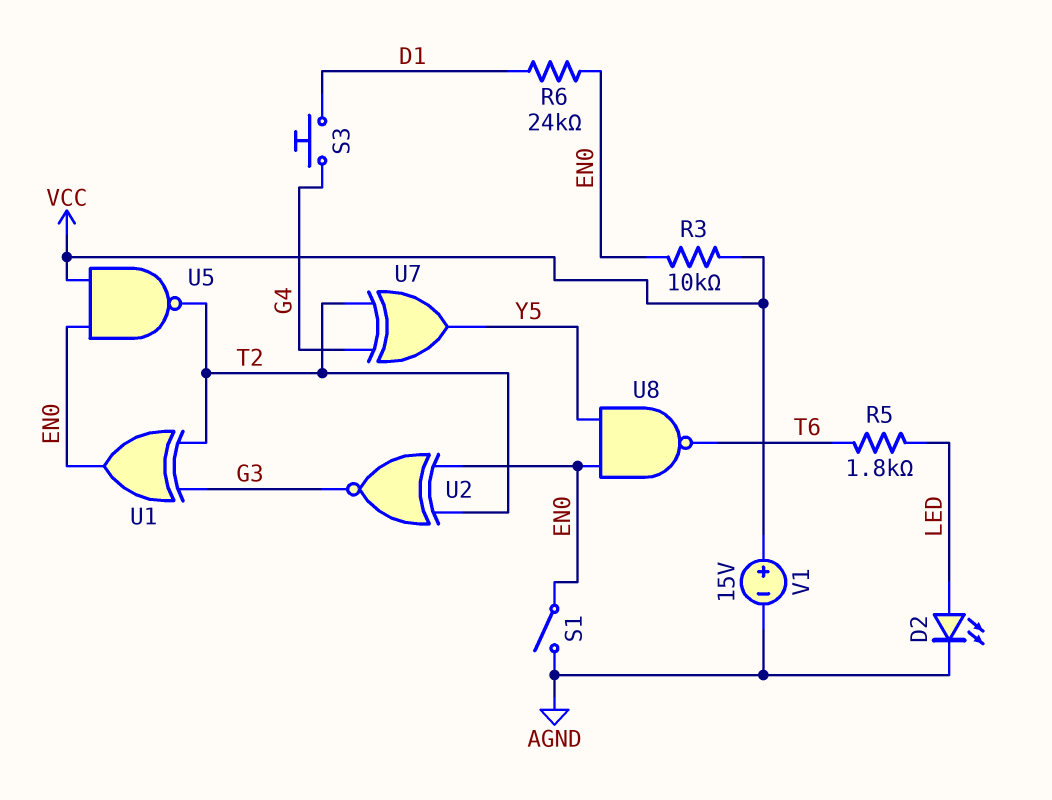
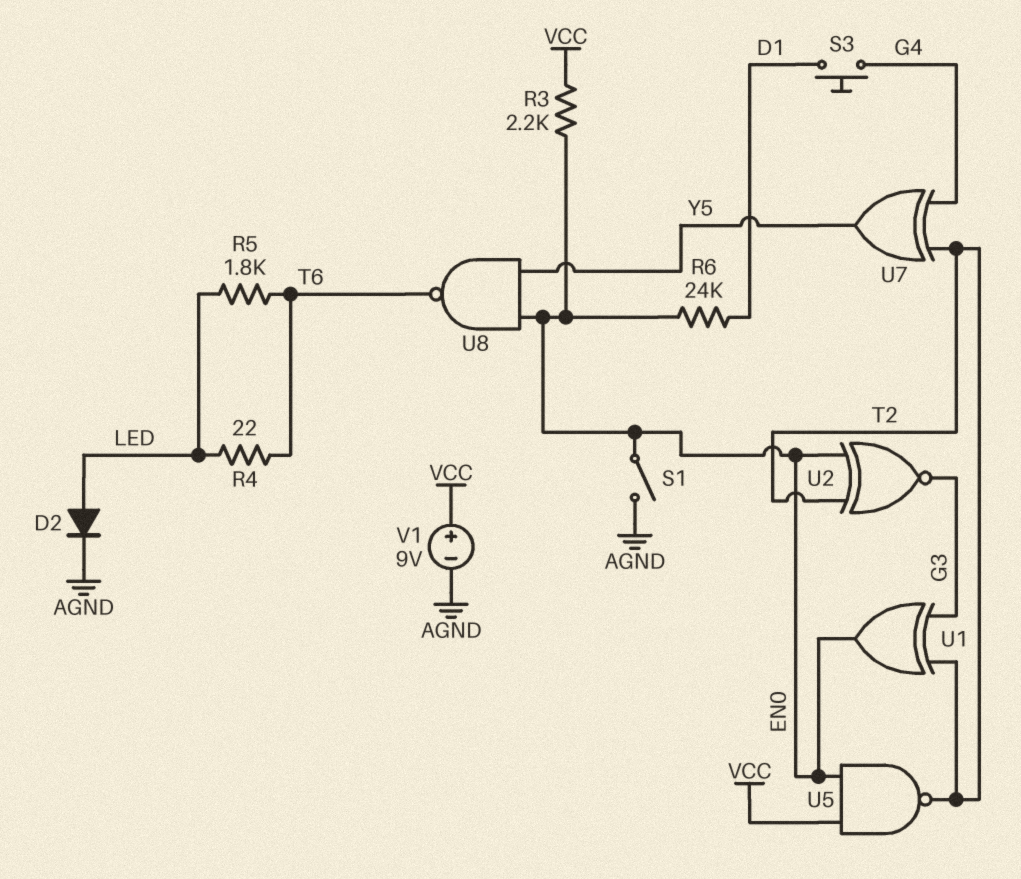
D2: LED (A LED, K AGND) -> diode (A LED, K AGND)
R3: 10k (EN0, VCC) -> 2.2k (EN0, VCC)
R4: none -> 22 (LED, T6)
V1: 15V (plus VCC, minus AGND) -> 9V (plus VCC, minus AGND)

